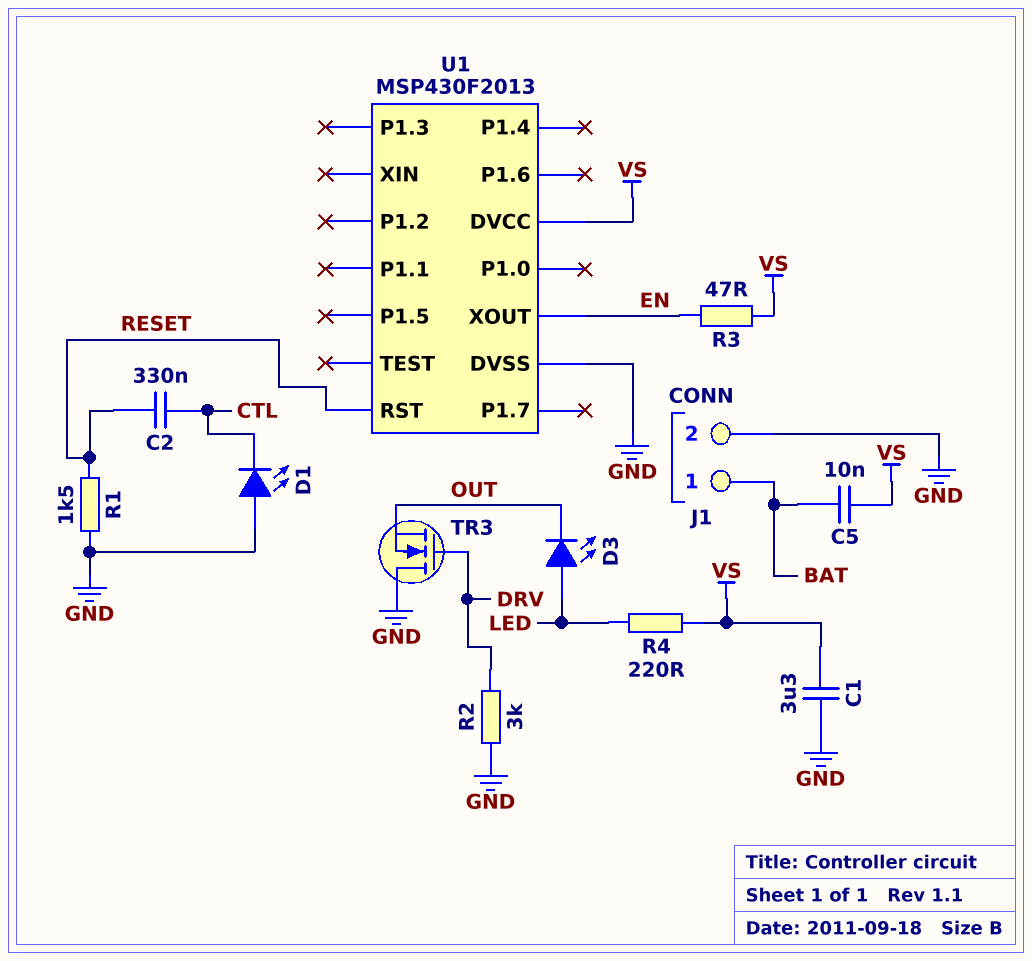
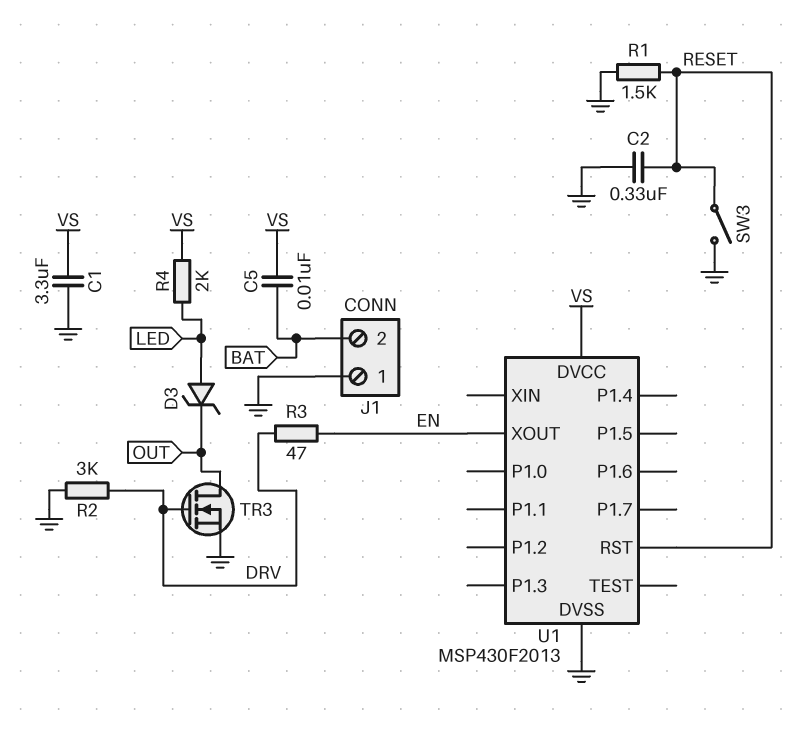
C2: 330nF (CTL, RESET) -> 330nF (GND, RESET)
D1: LED (A GND, K CTL) -> none
D3: LED (A LED, K OUT) -> zener (A LED, K OUT)
J1 pin 1: BAT -> GND
J1 pin 2: GND -> BAT
R3: 47 (EN, VS) -> 47 (DRV, EN)
R4: 220 (LED, VS) -> 2k (LED, VS)
SW3: none -> switch (GND, RESET)
TR3: NMOS (G DRV, D GND, S OUT) -> NMOS (G DRV, D OUT, S GND)

